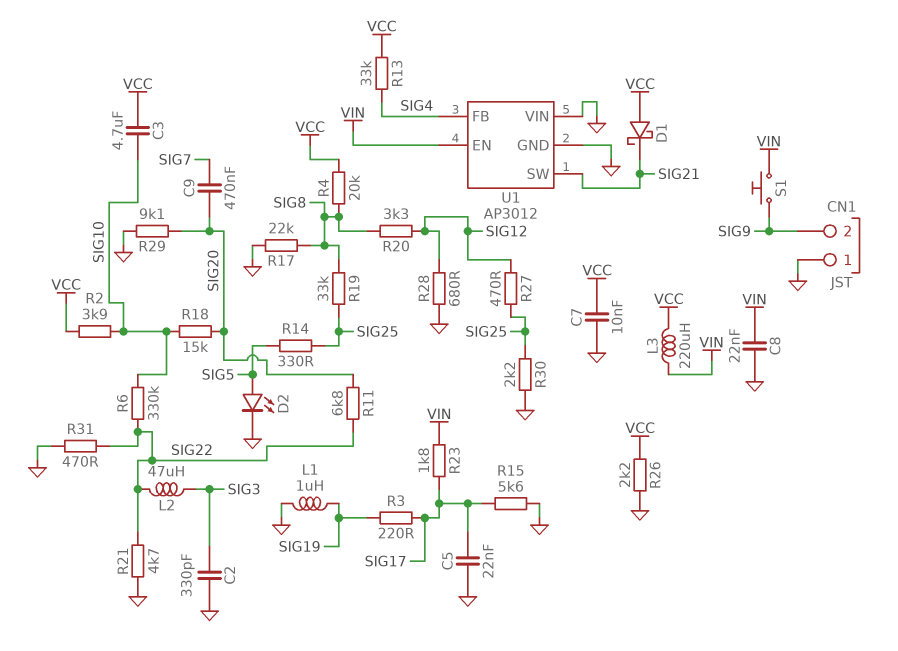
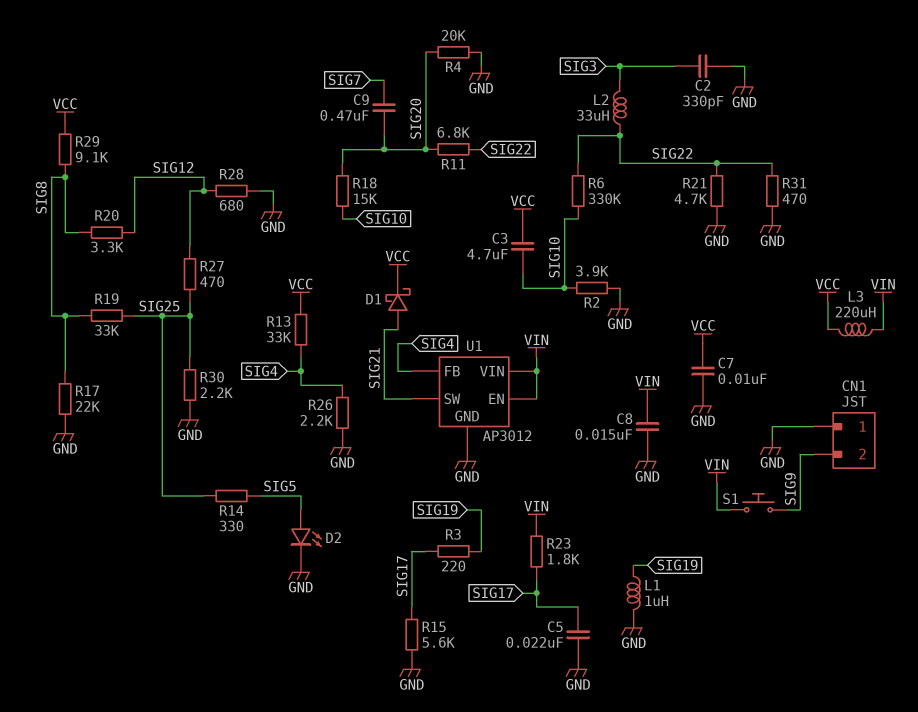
C8: 22nF (GND, VIN) -> 15nF (GND, VIN)
D1: schottky (A VCC, K SIG21) -> schottky (A SIG21, K VCC)
L2: 47uH (SIG3, SIG22) -> 33uH (SIG3, SIG22)
R2: 3.9k (SIG10, VCC) -> 3.9k (GND, SIG10)
R4: 20k (SIG8, VCC) -> 20k (GND, SIG20)
R26: 2.2k (GND, VCC) -> 2.2k (GND, SIG4)
R29: 9.1k (GND, SIG20) -> 9.1k (SIG8, VCC)
U1 pin VIN: GND -> VIN

